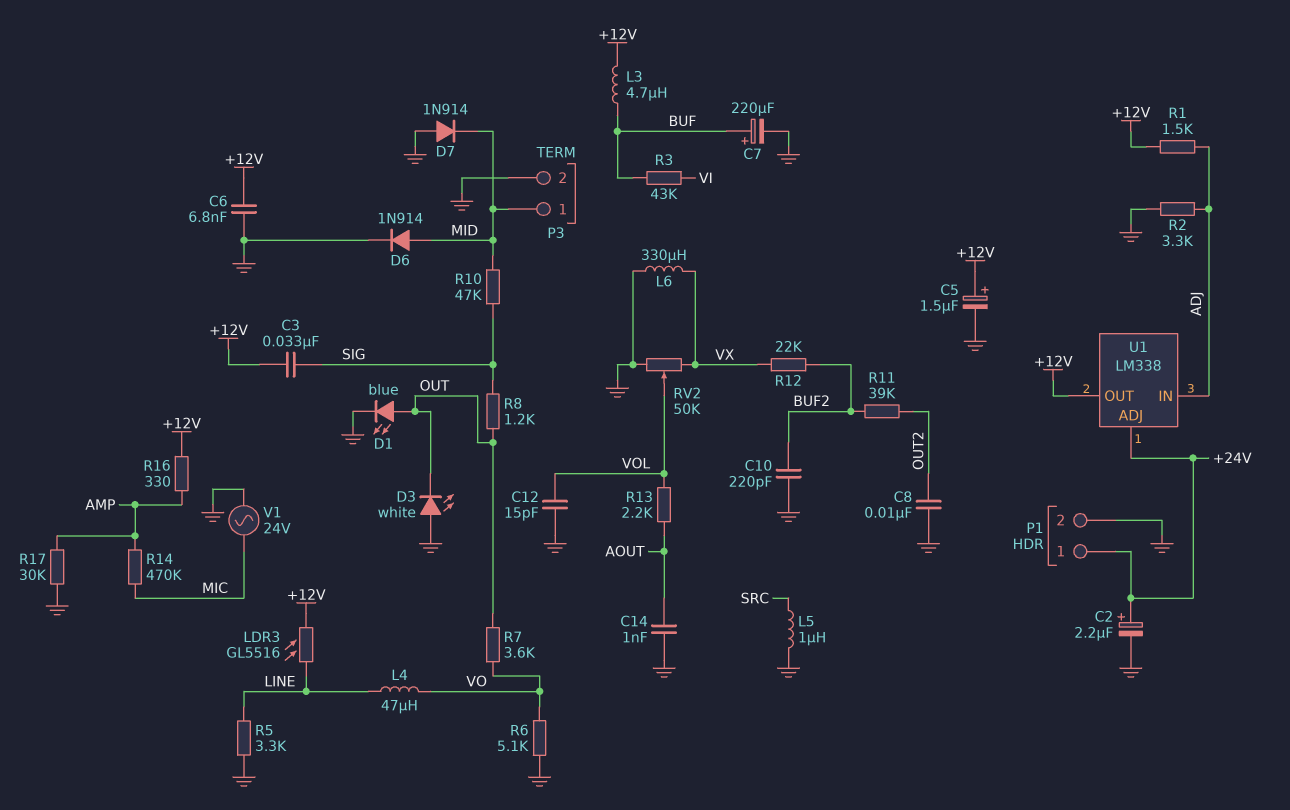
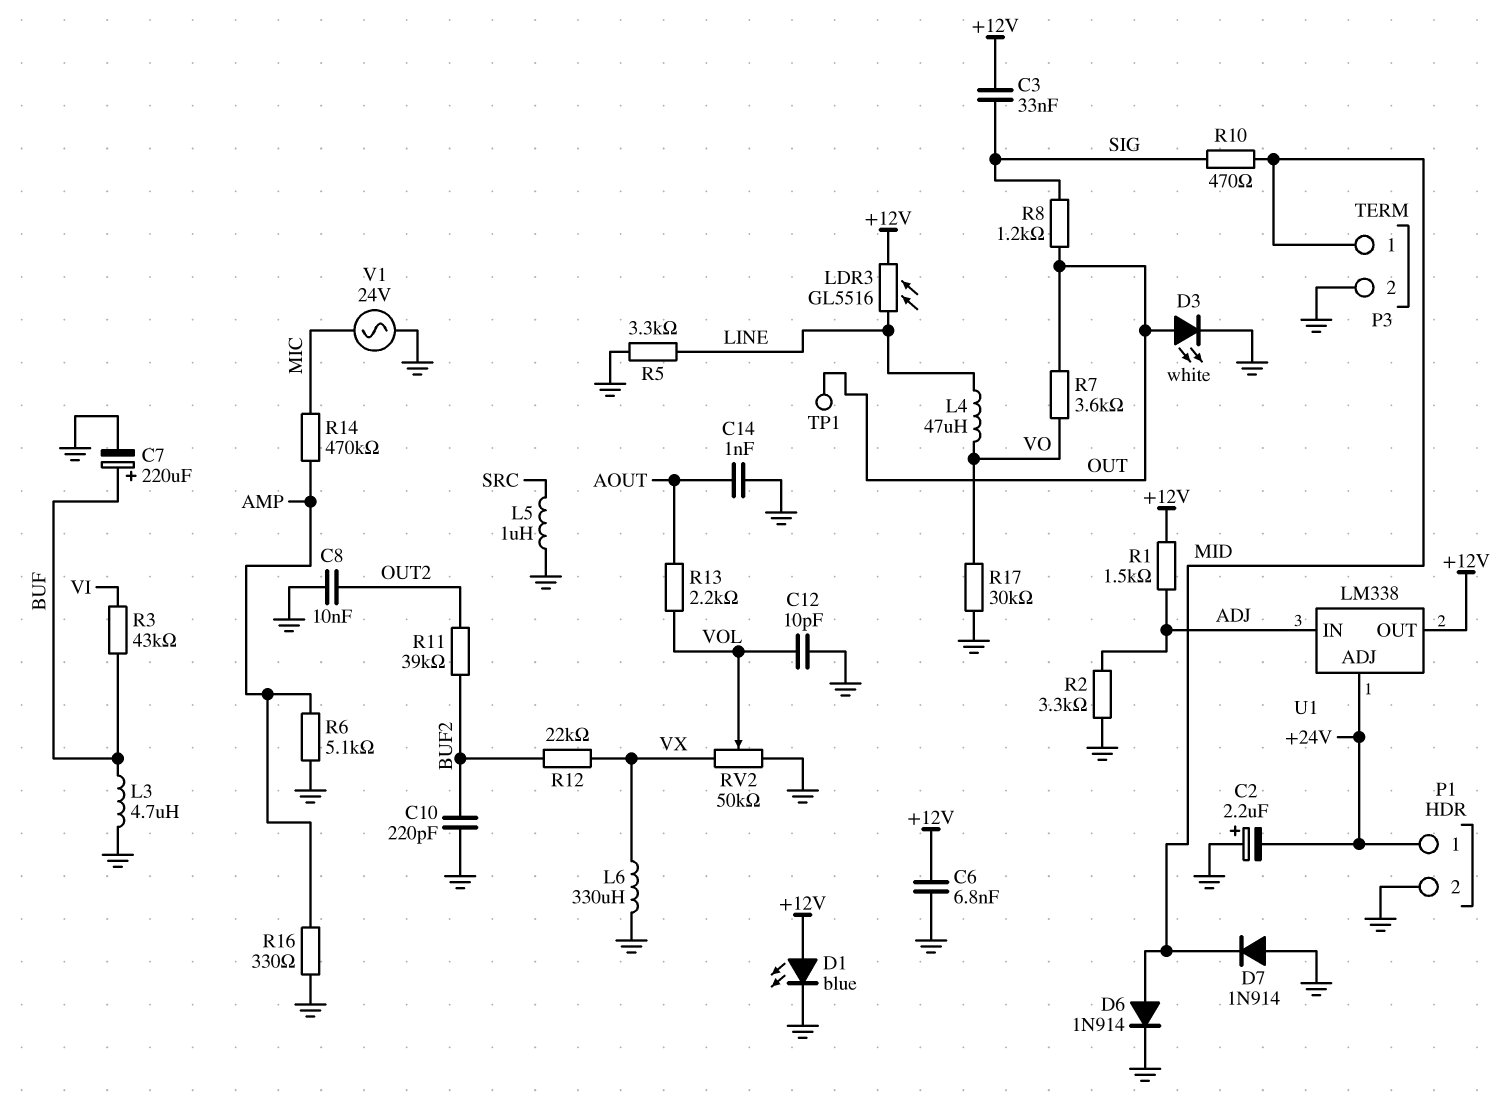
C2: 2.2uF (plus +24V, minus GND) -> 2.2uF (plus GND, minus +24V)
C5: 1.5uF (plus +12V, minus GND) -> none
C12: 15pF (GND, VOL) -> 10pF (GND, VOL)
D1: LED blue (A OUT, K GND) -> LED blue (A +12V, K GND)
D3: LED white (A GND, K OUT) -> LED white (A OUT, K GND)
L3: 4.7uH (+12V, BUF) -> 4.7uH (BUF, GND)
R6: 5.1k (GND, VO) -> 5.1k (AMP, GND)
R10: 47k (MID, SIG) -> 470 (MID, SIG)
R16: 330 (+12V, AMP) -> 330 (AMP, GND)
R17: 30k (AMP, GND) -> 30k (GND, VO)
TP1: none -> test point (OUT)

